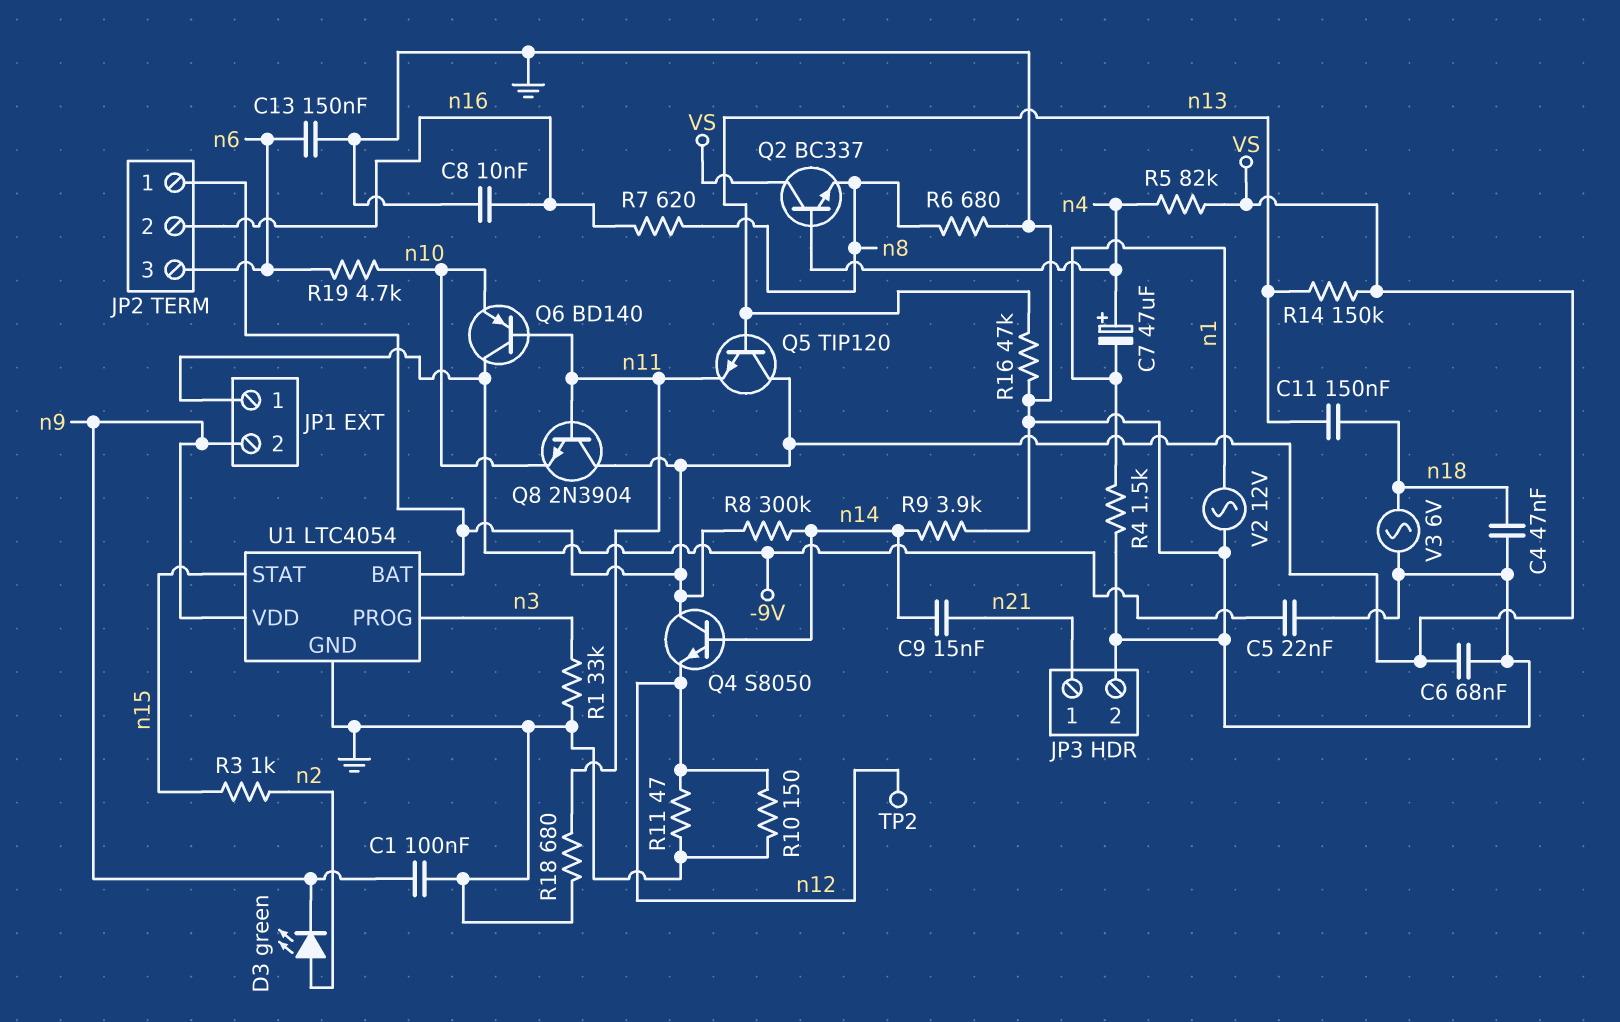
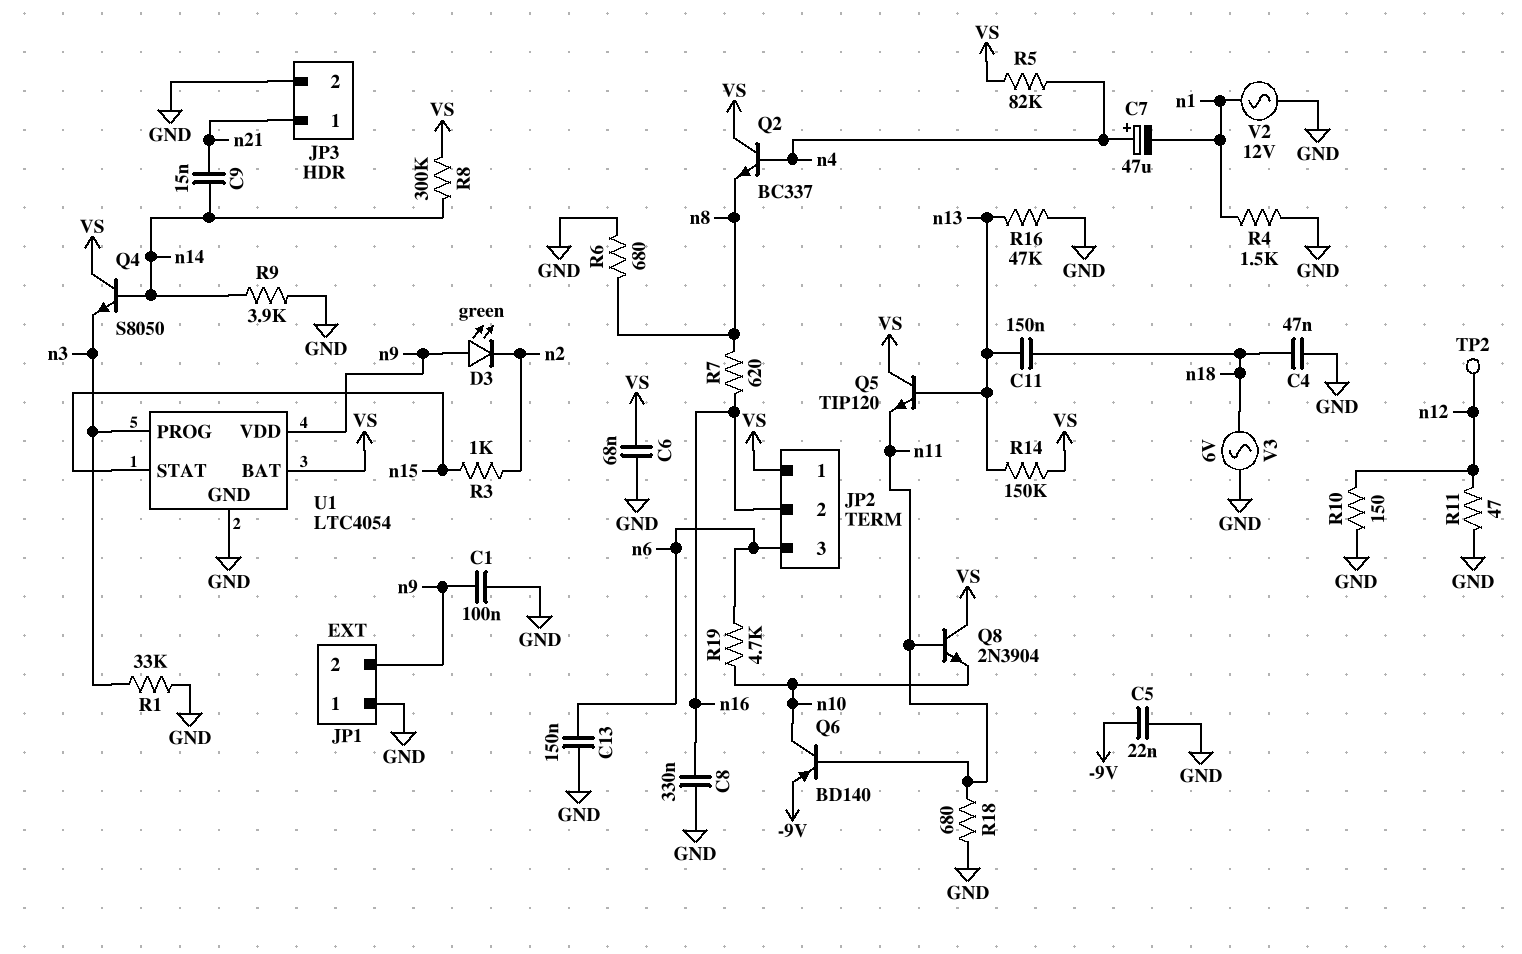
C8: 10nF (GND, n16) -> 330nF (GND, n16)
D3: LED green (A n2, K n9) -> LED green (A n9, K n2)
JP1 pin 1: -9V -> GND
Q4: NPN S8050 (B n14, C VS, E n12) -> NPN S8050 (B n14, C VS, E n3)
Q6: PNP BD140 (B n11, C -9V, E n10) -> PNP BD140 (B n11, C n10, E -9V)

